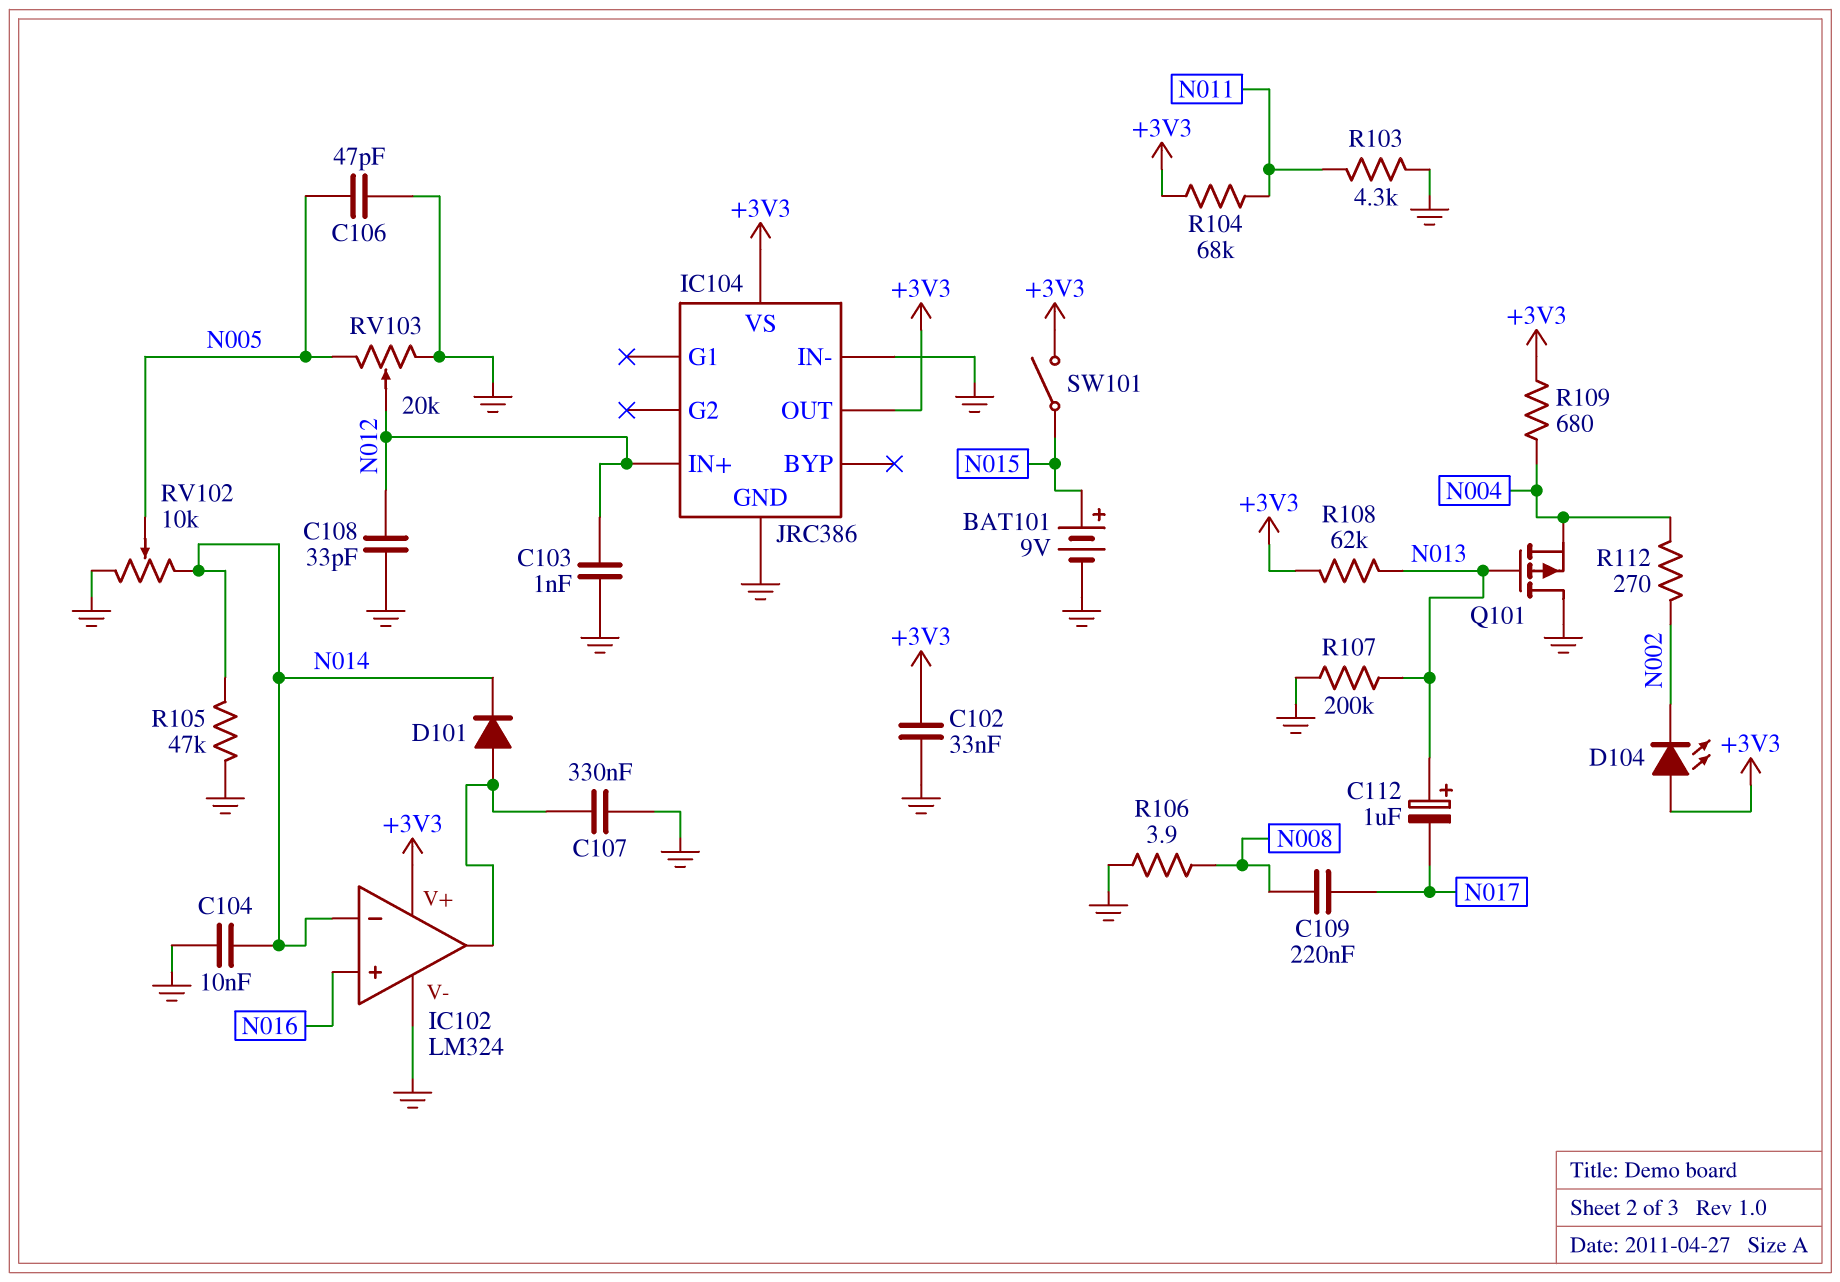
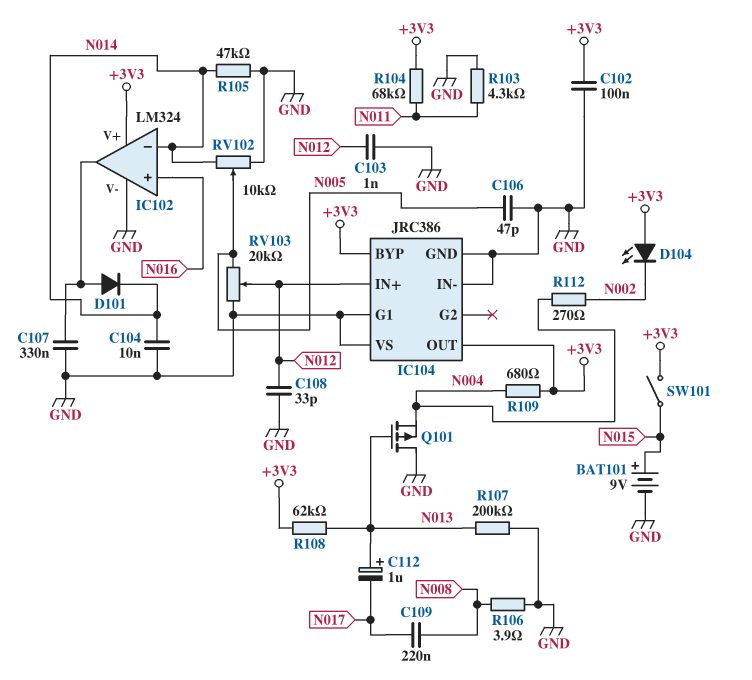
C102: 33nF (+3V3, GND) -> 100nF (+3V3, GND)
IC104 pin BYP: none -> +3V3
IC104 pin G1: none -> GND
IC104 pin VS: +3V3 -> GND

